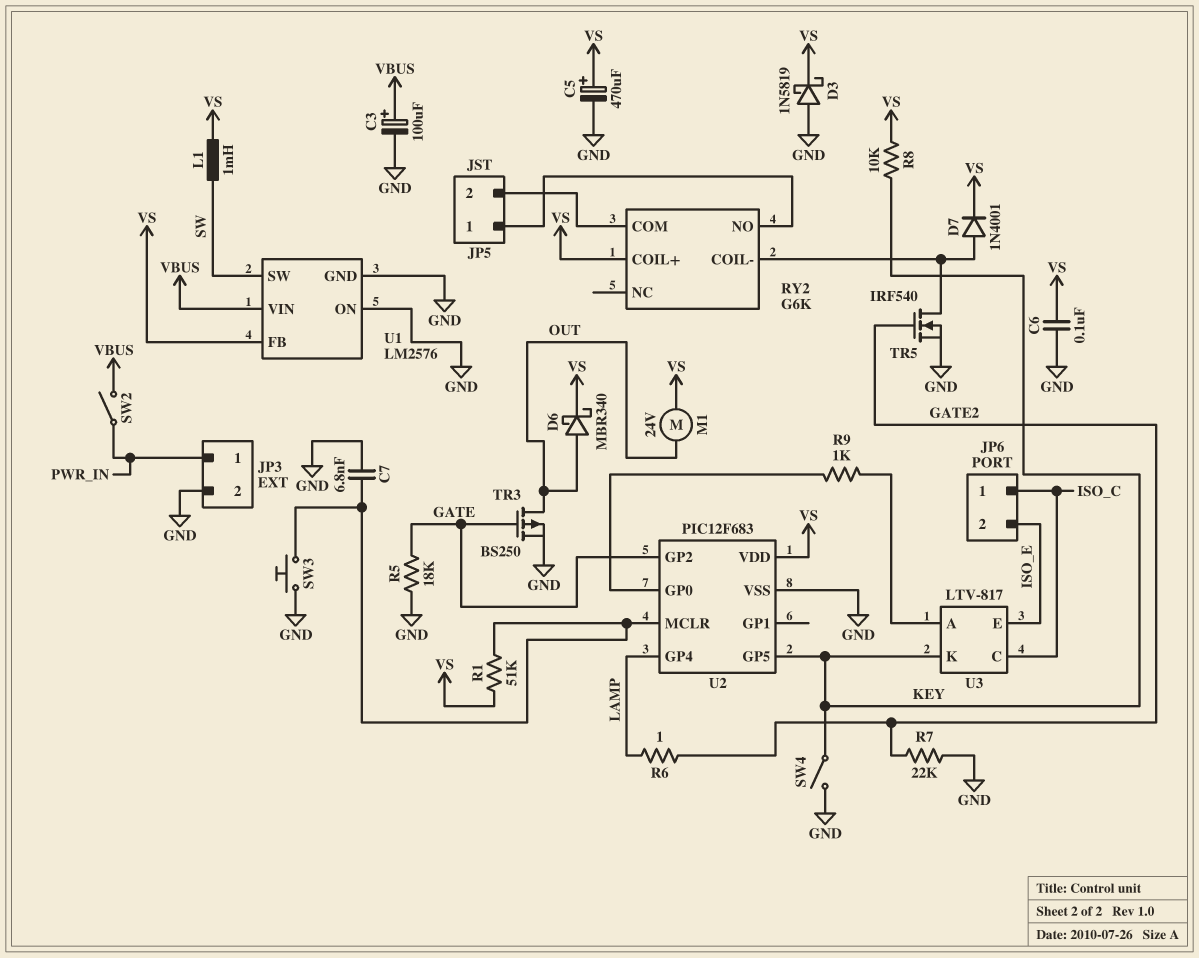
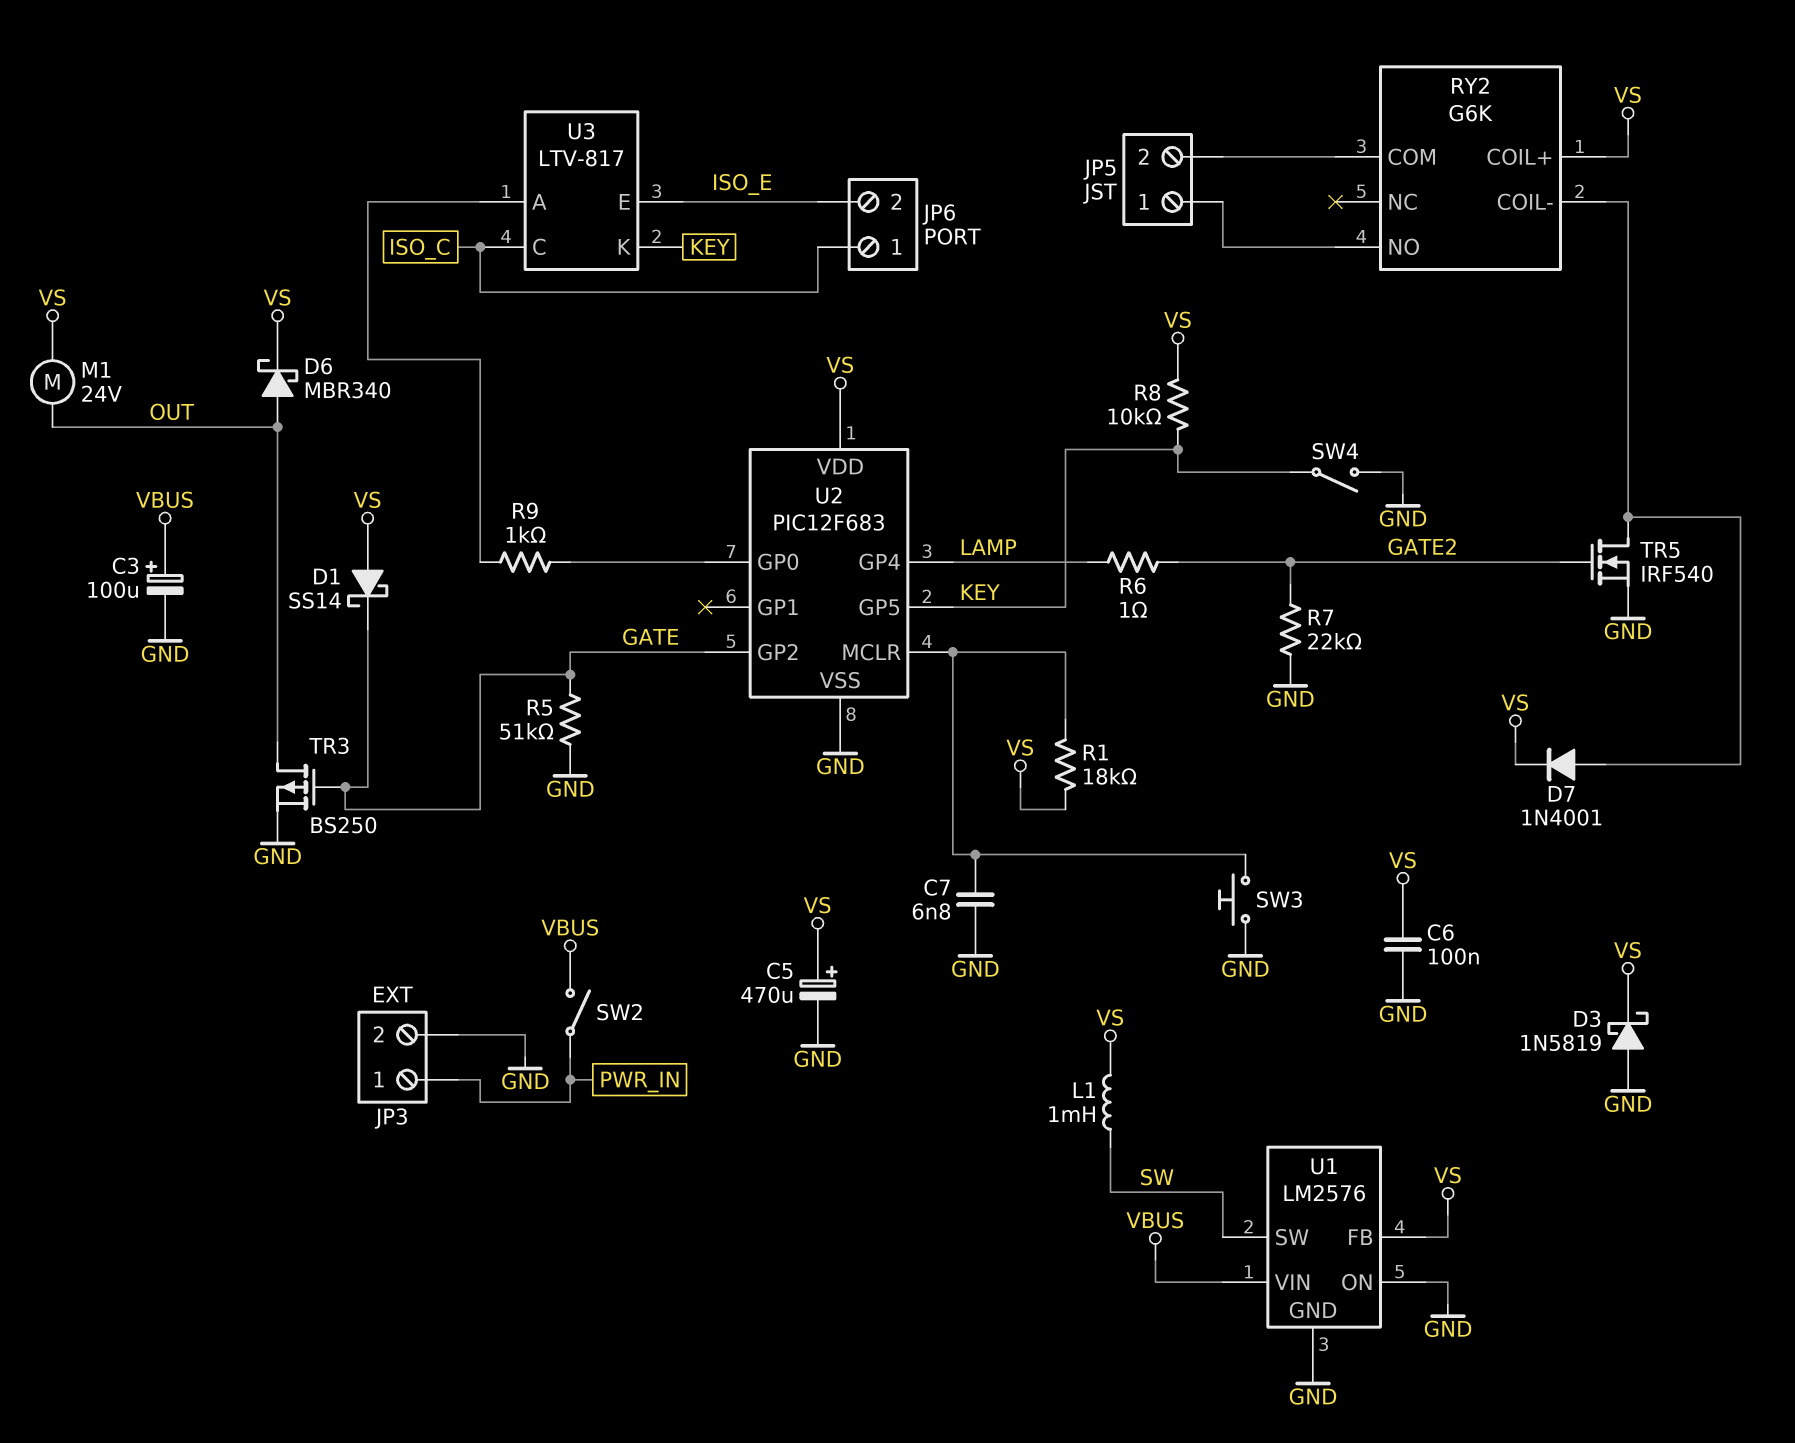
D1: none -> schottky SS14 (A VS, K GATE)
R1: 51k (U2/MCLR, VS) -> 18k (U2/MCLR, VS)
R5: 18k (GATE, GND) -> 51k (GATE, GND)

